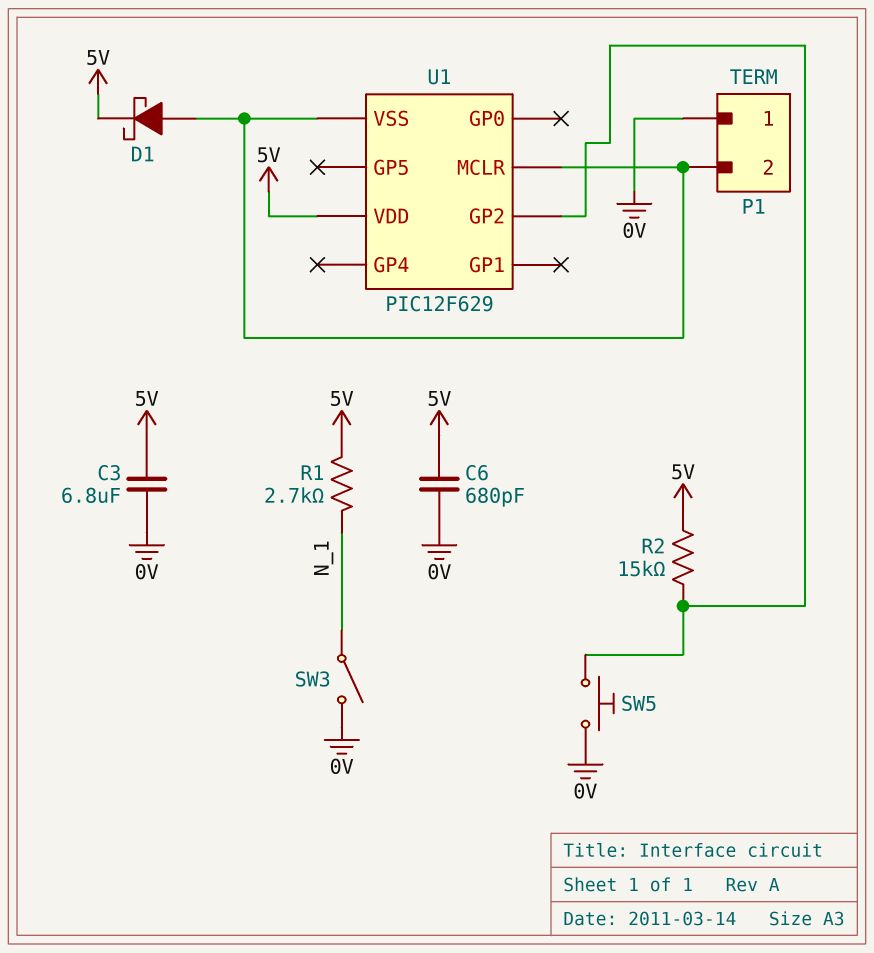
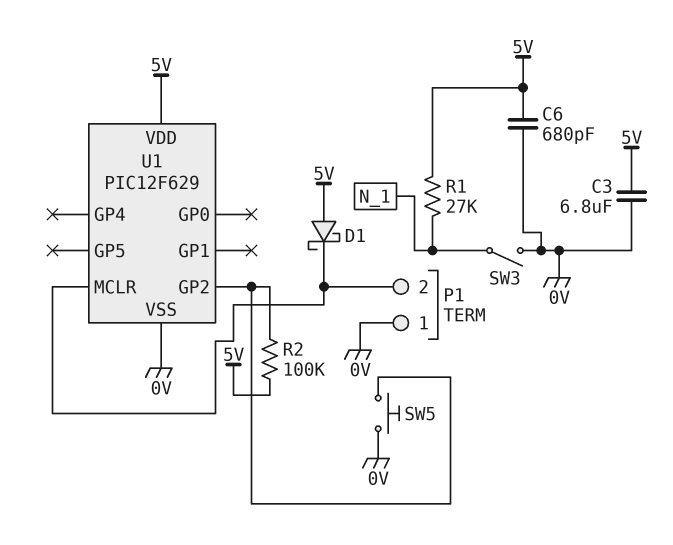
D1: schottky (A P1/2, K 5V) -> schottky (A 5V, K P1/2)
R1: 2.7k (5V, N_1) -> 27k (5V, N_1)
R2: 15k (5V, U1/GP2) -> 100k (5V, U1/GP2)
U1 pin VSS: P1/2 -> 0V

